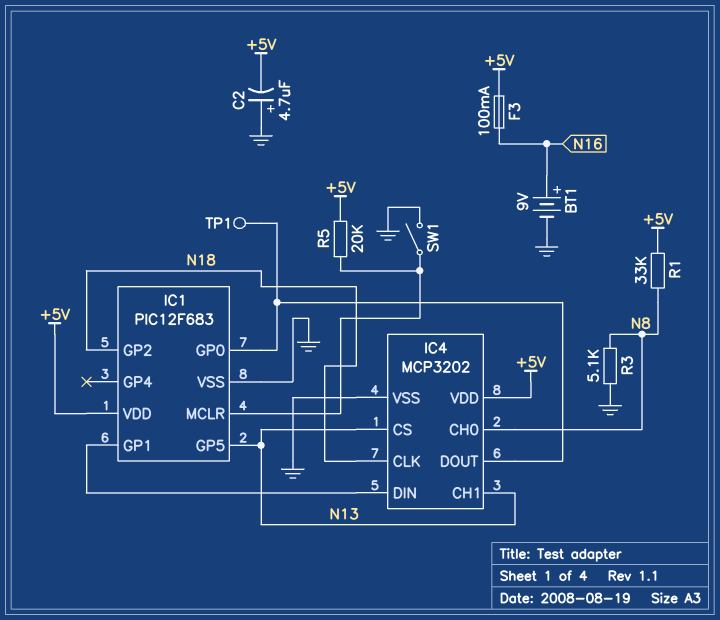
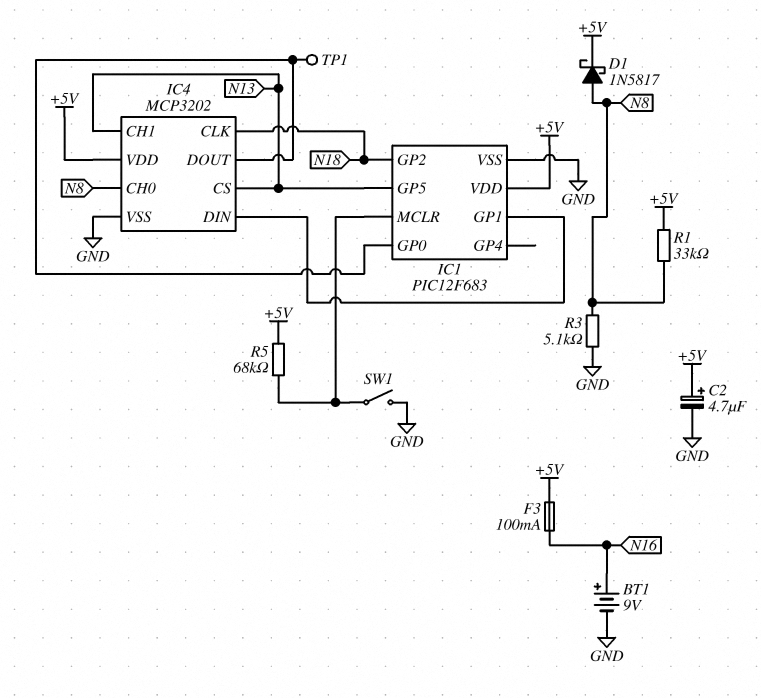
C2: 4.7uF (plus GND, minus +5V) -> 4.7uF (plus +5V, minus GND)
D1: none -> schottky 1N5817 (A N8, K +5V)
R5: 20k (+5V, IC1/MCLR) -> 68k (+5V, IC1/MCLR)

